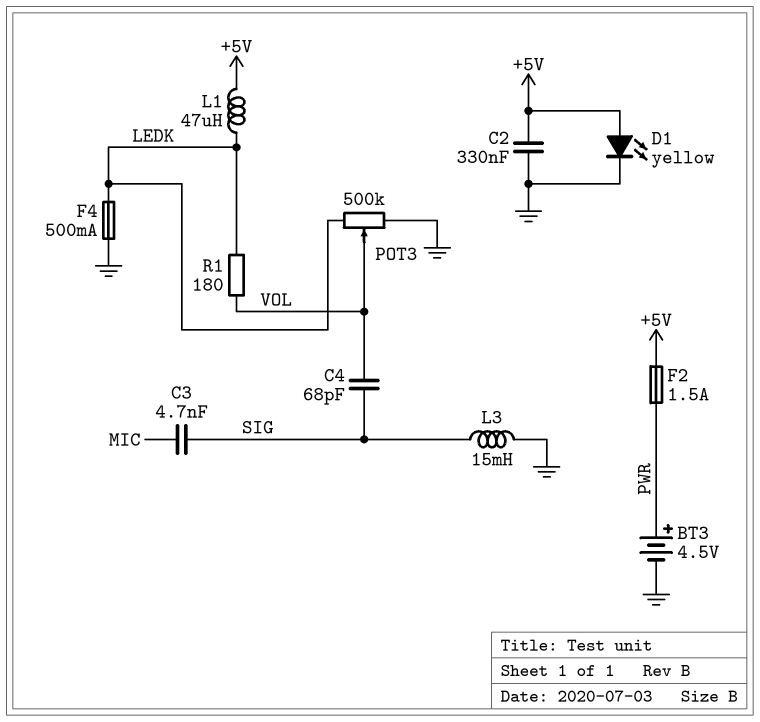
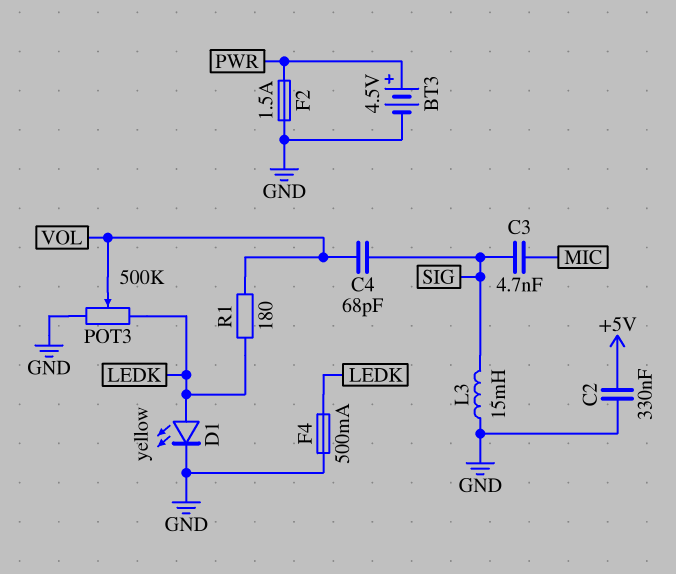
D1: LED yellow (A +5V, K GND) -> LED yellow (A LEDK, K GND)
F2: 1.5A (+5V, PWR) -> 1.5A (GND, PWR)
L1: 47uH (+5V, LEDK) -> none

